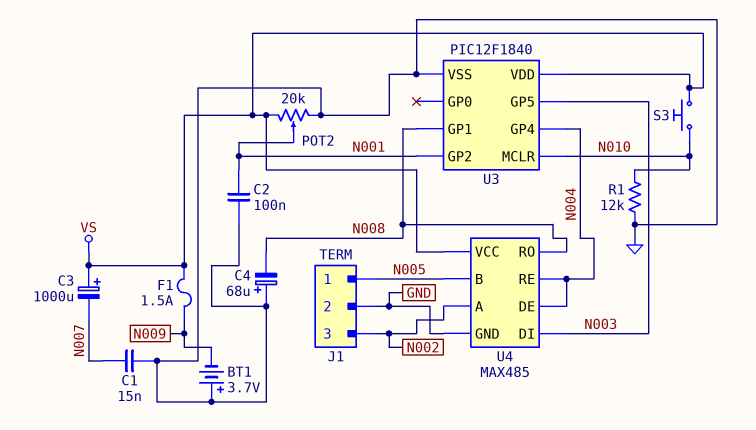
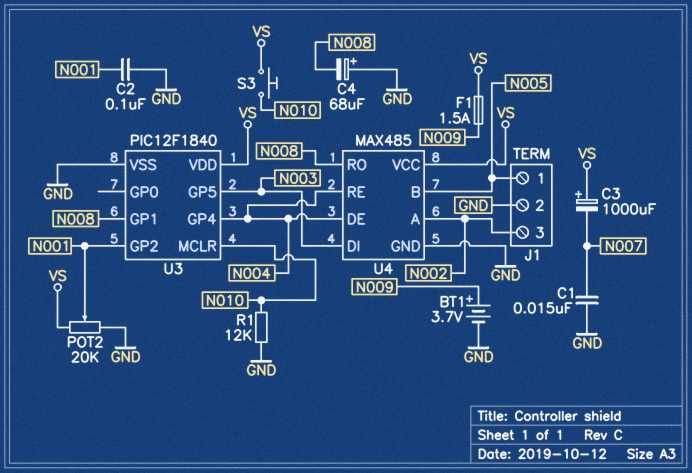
BT1: 3.7V (plus GND, minus N009) -> 3.7V (plus N009, minus GND)

